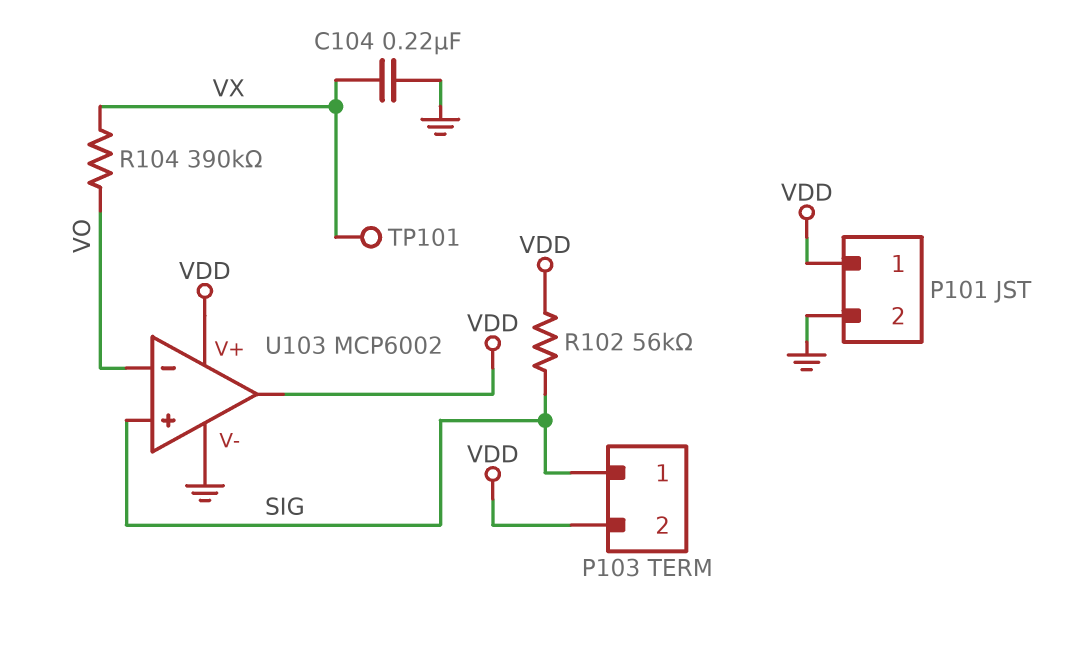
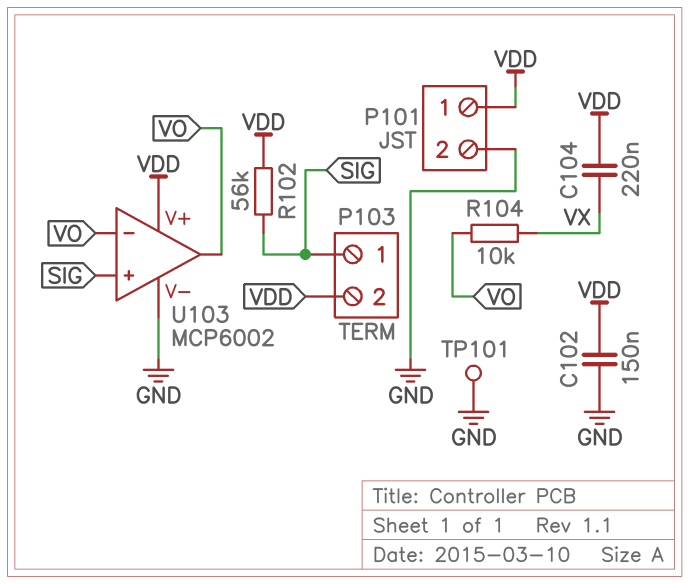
C102: none -> 150nF (GND, VDD)
C104: 220nF (GND, VX) -> 220nF (VDD, VX)
R104: 390k (VO, VX) -> 10k (VO, VX)
TP101: test point (VX) -> test point (GND)
U103 pin out: VDD -> VO

